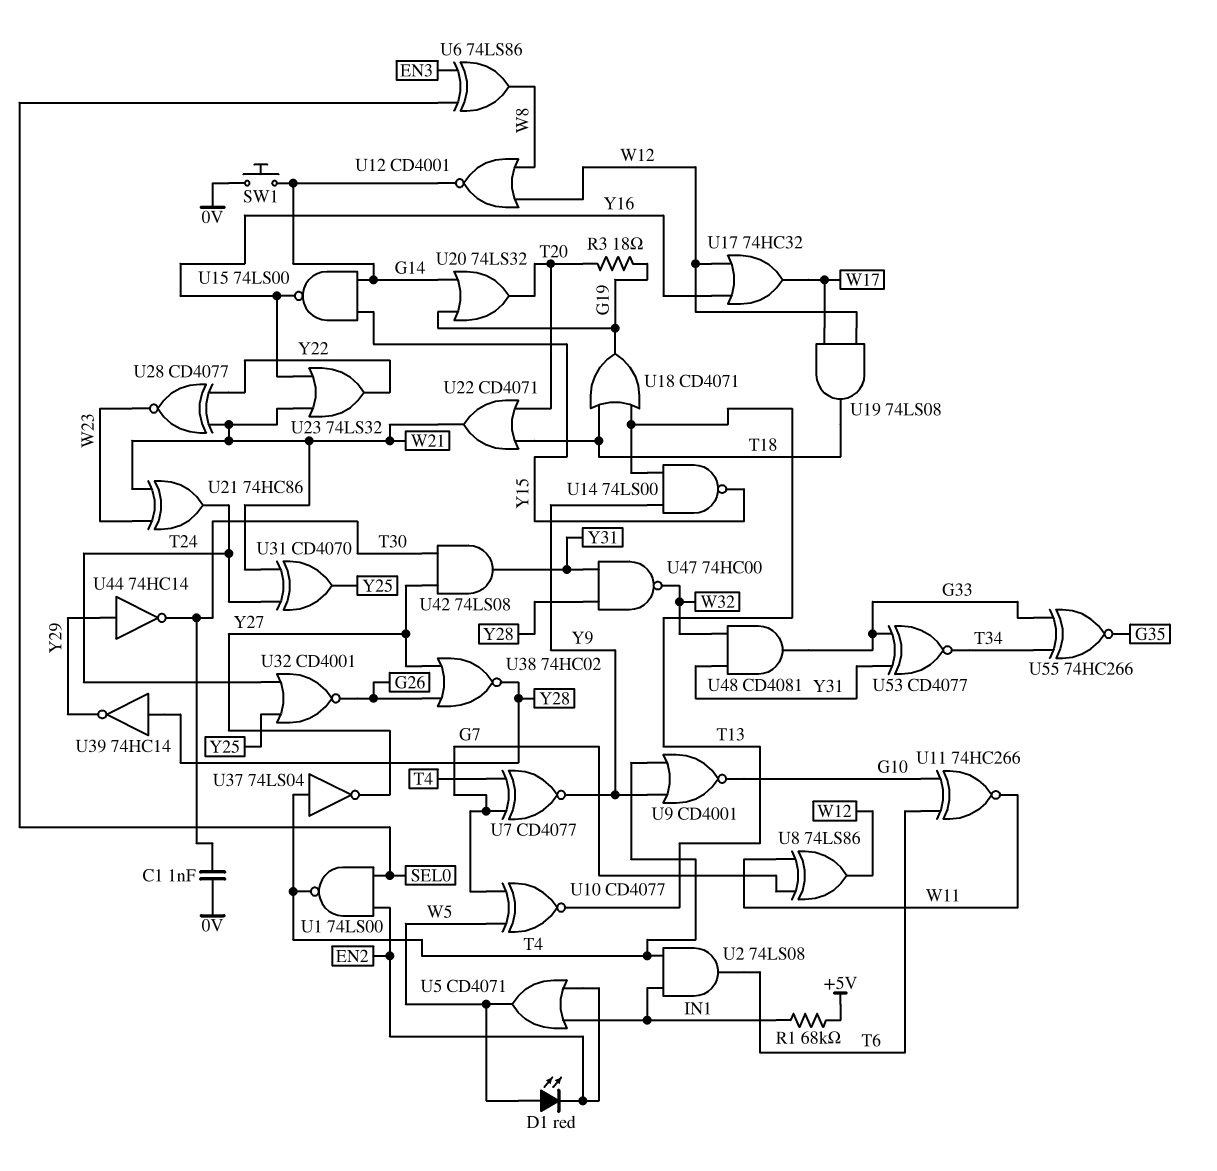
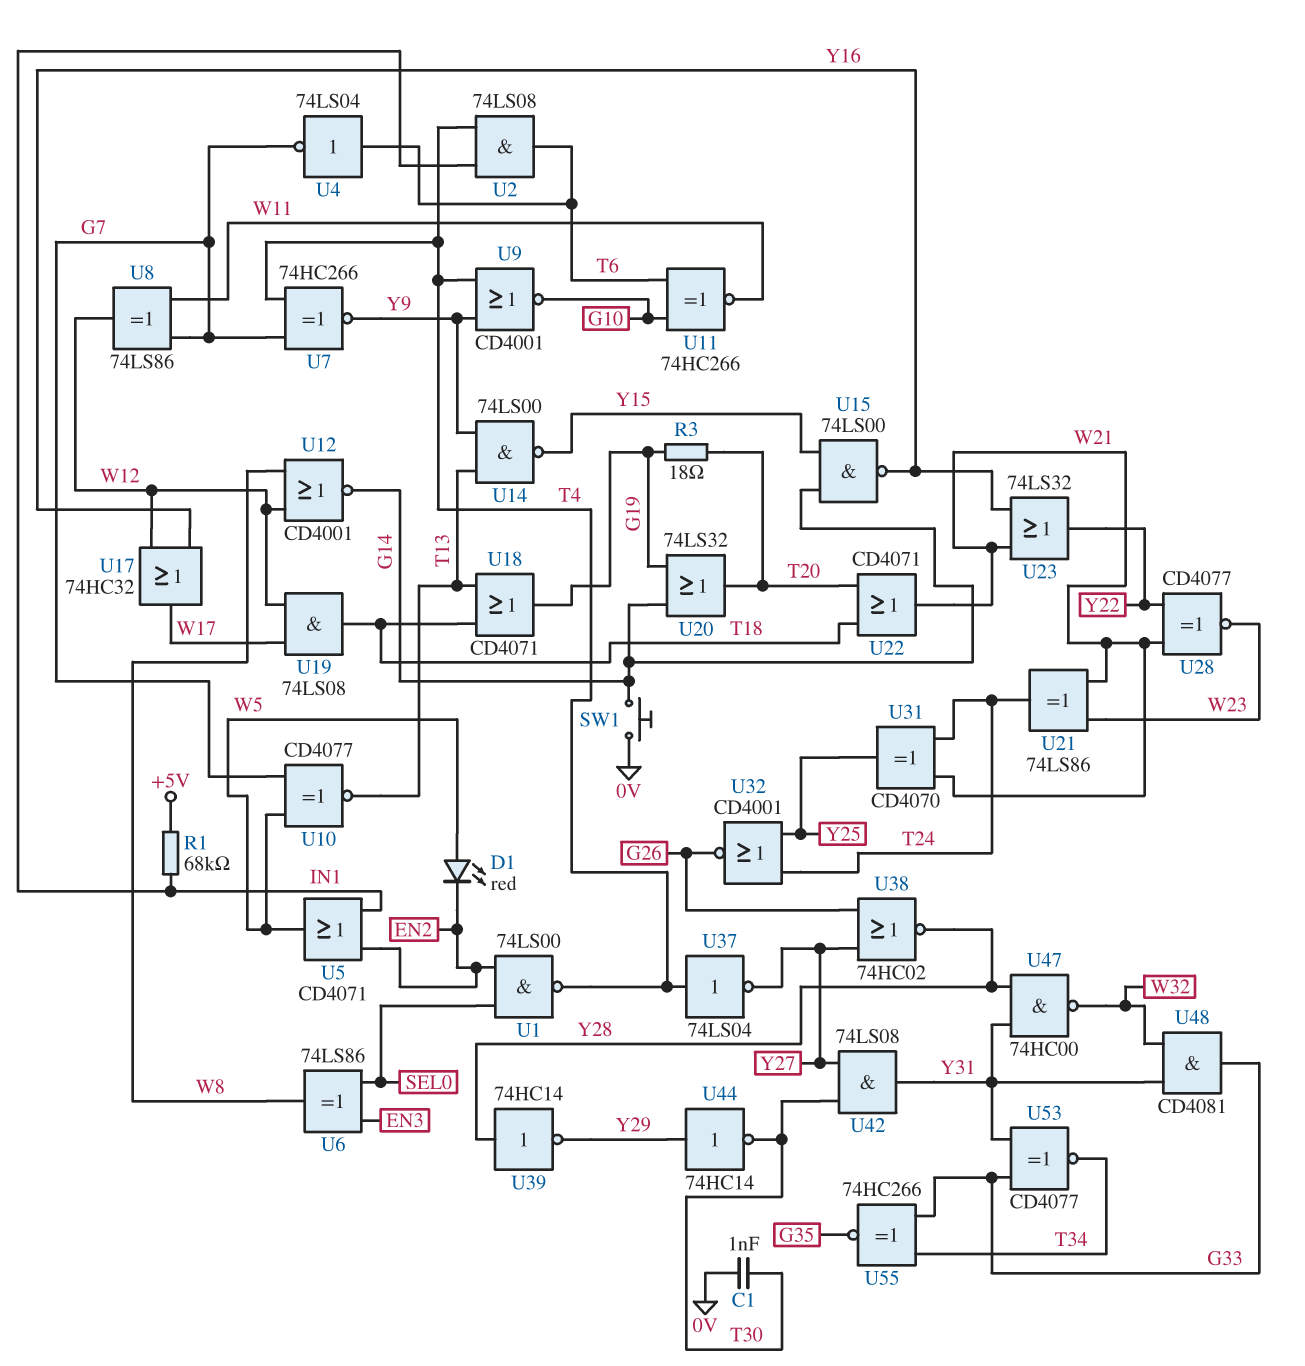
U4: none -> NOT 74LS04 (in T6, out G7)
U7: XNOR CD4077 (in G7, in T4, out Y9) -> XNOR 74HC266 (in G7, in T4, out Y9)
U21: XOR 74HC86 (in W21, in W23, out T24) -> XOR 74LS86 (in W21, in W23, out T24)

